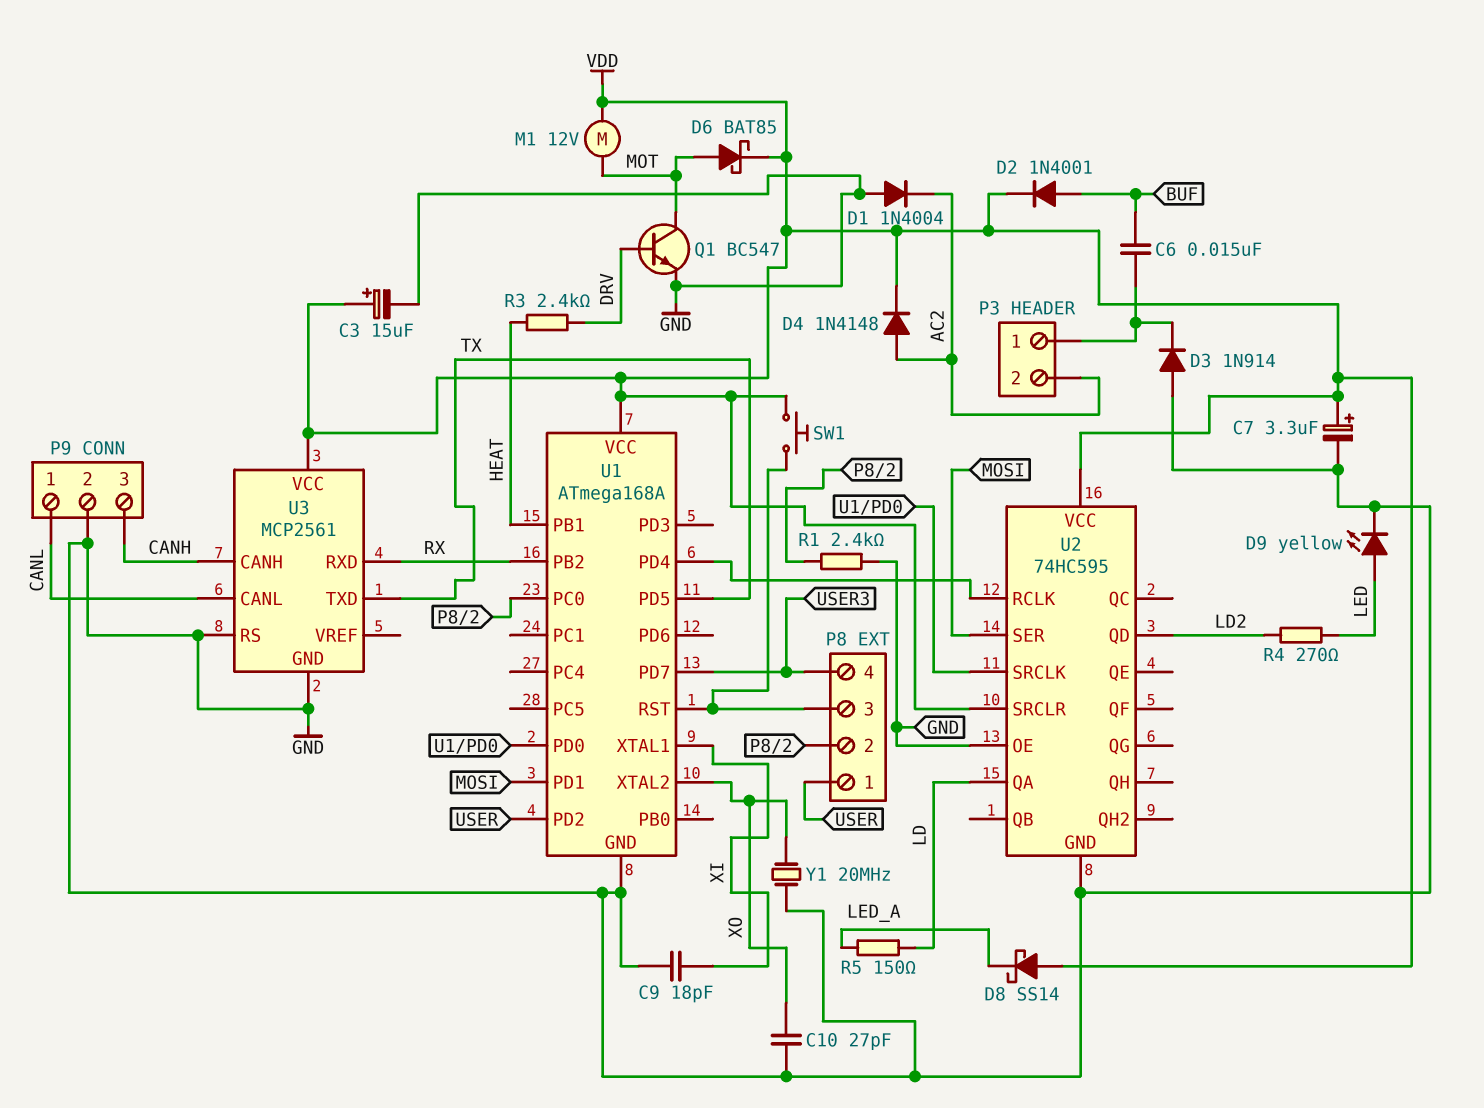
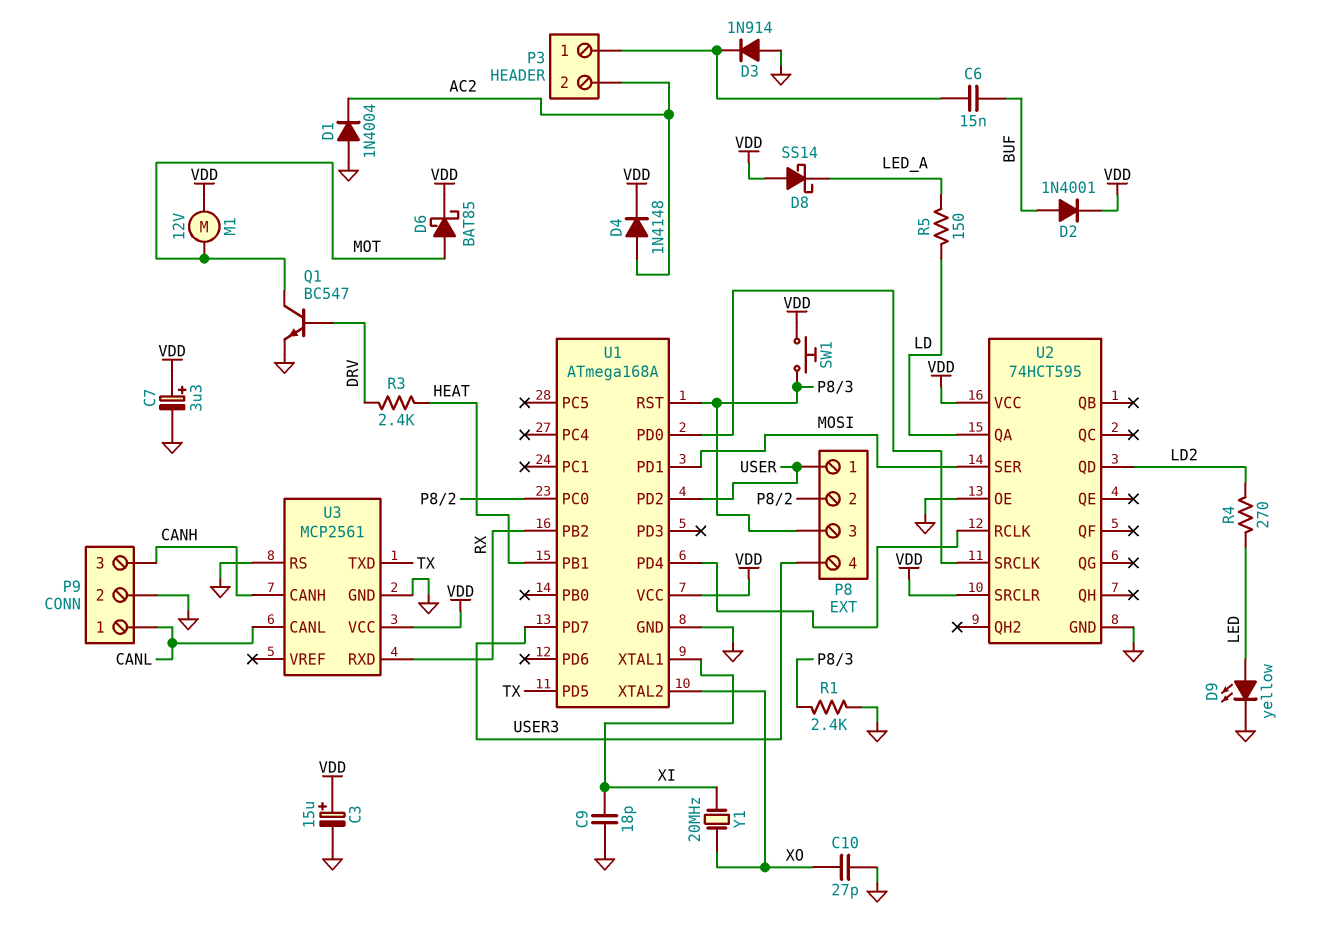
R1: 2.4k (GND, P8/2) -> 2.4k (GND, P8/3)
U2: 74HC595 -> 74HCT595
Y1: 20MHz (GND, XO) -> 20MHz (XI, XO)

